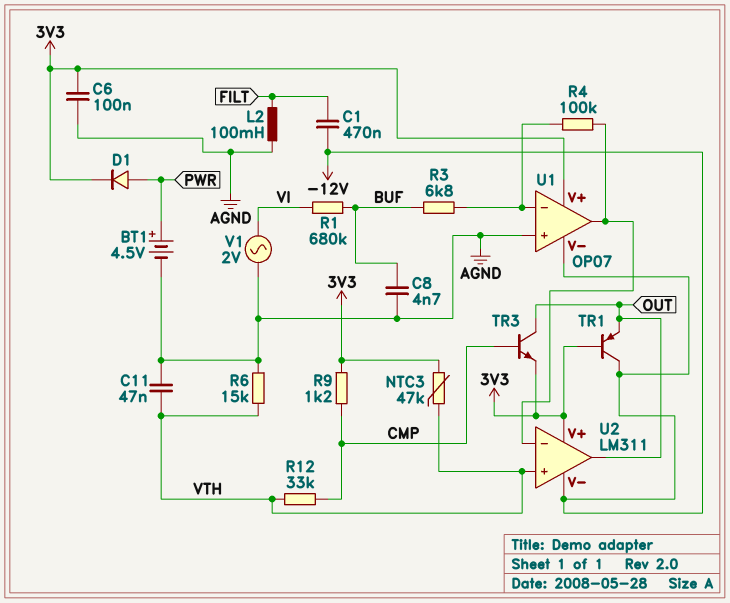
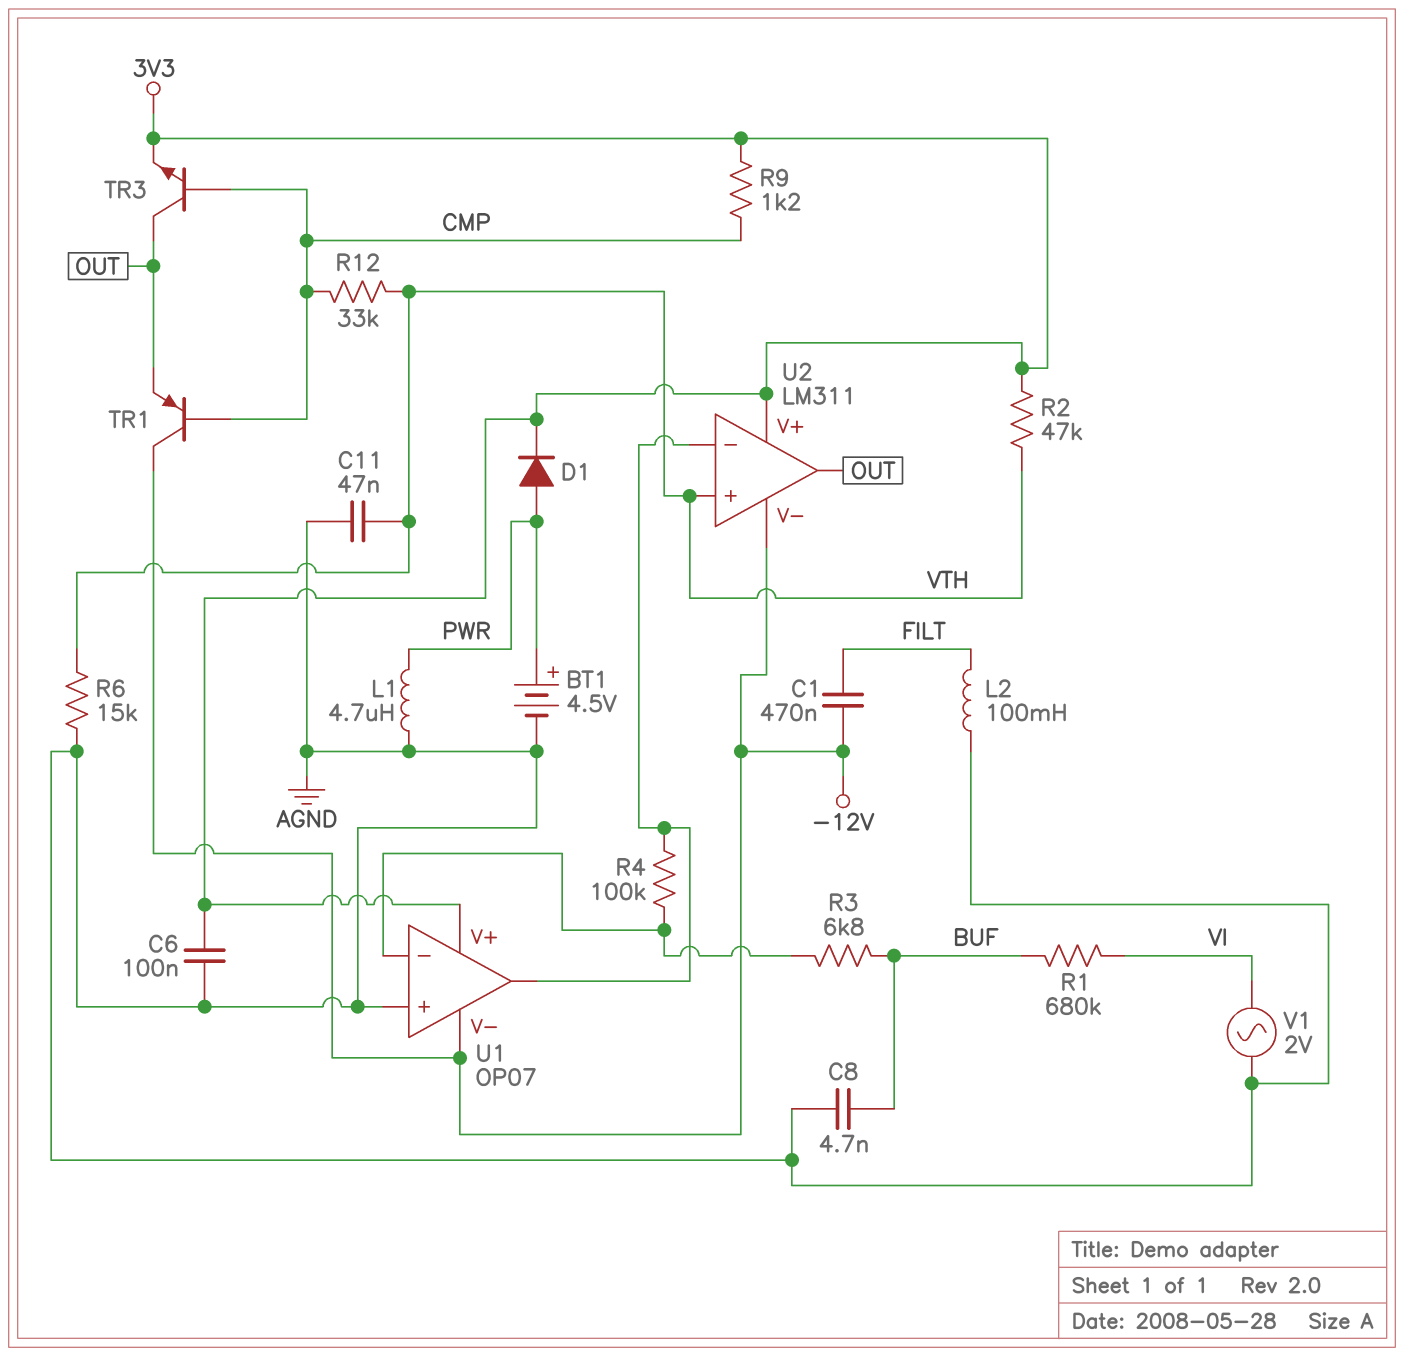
L1: none -> 4.7uH (AGND, PWR)
NTC3: 47k (3V3, VTH) -> none
R2: none -> 47k (3V3, VTH)
TR1: PNP (B 3V3, C -12V, E OUT) -> PNP (B CMP, C -12V, E OUT)

